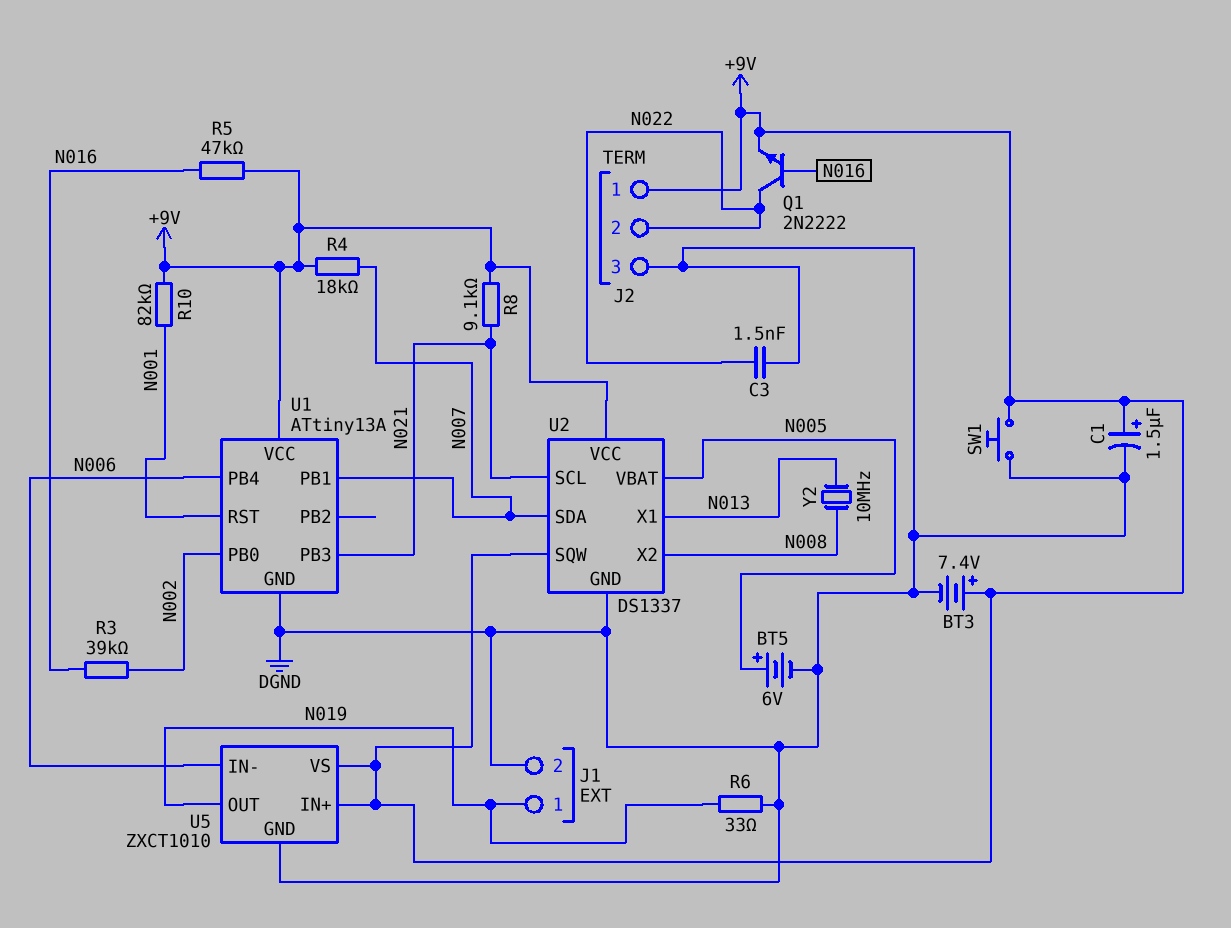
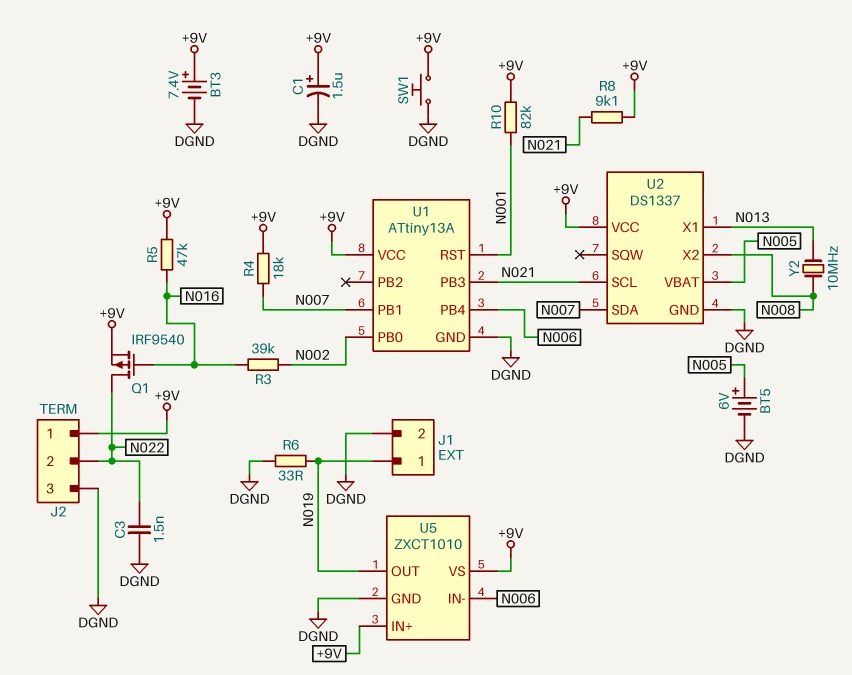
Q1: NPN 2N2222 (B N016, C N022, E +9V) -> PMOS IRF9540 (G N016, D N022, S +9V)
U2 pin SQW: +9V -> none

